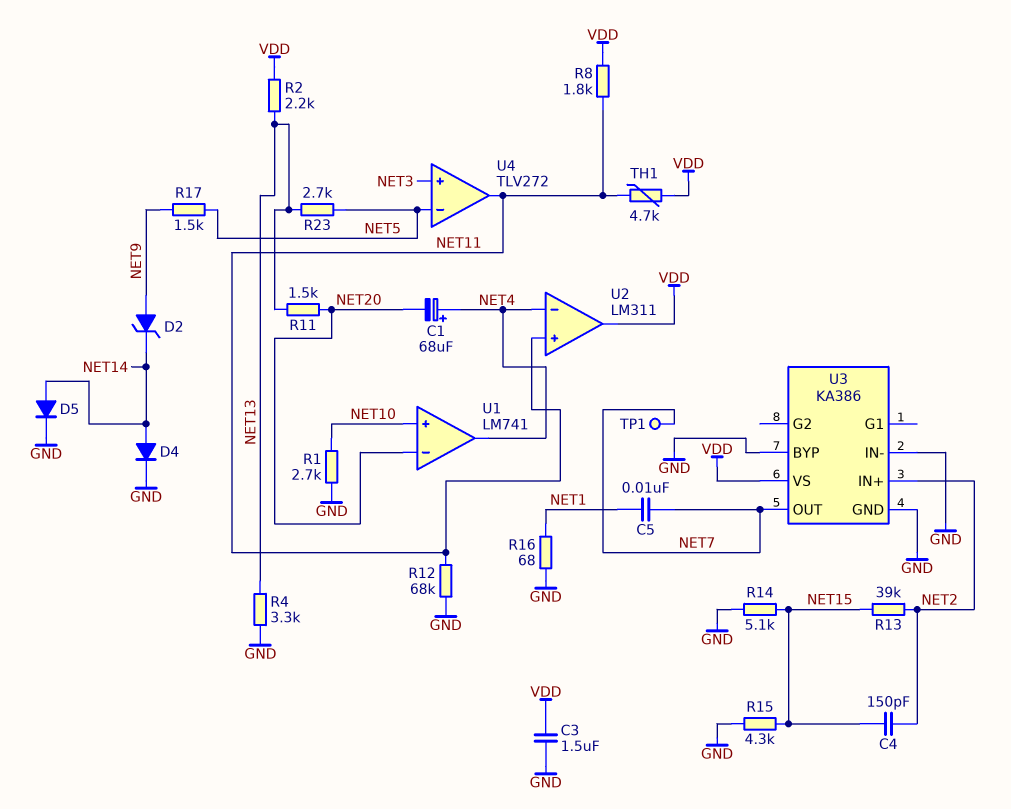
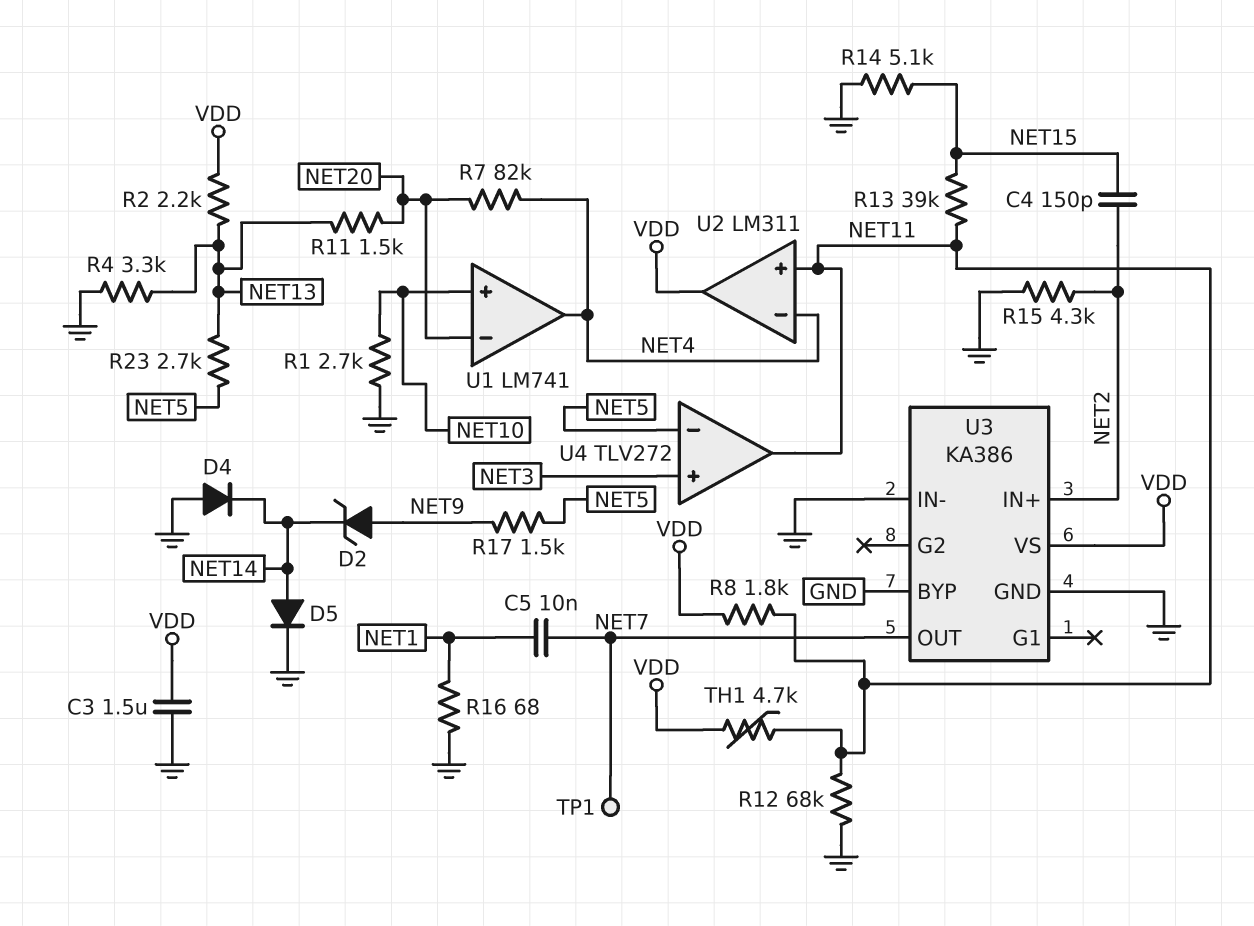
C1: 68uF (plus NET4, minus NET20) -> none
D4: diode (A NET14, K GND) -> diode (A GND, K NET14)
R7: none -> 82k (NET4, NET20)
R13: 39k (NET2, NET15) -> 39k (NET11, NET15)
R15: 4.3k (GND, NET15) -> 4.3k (GND, NET2)

